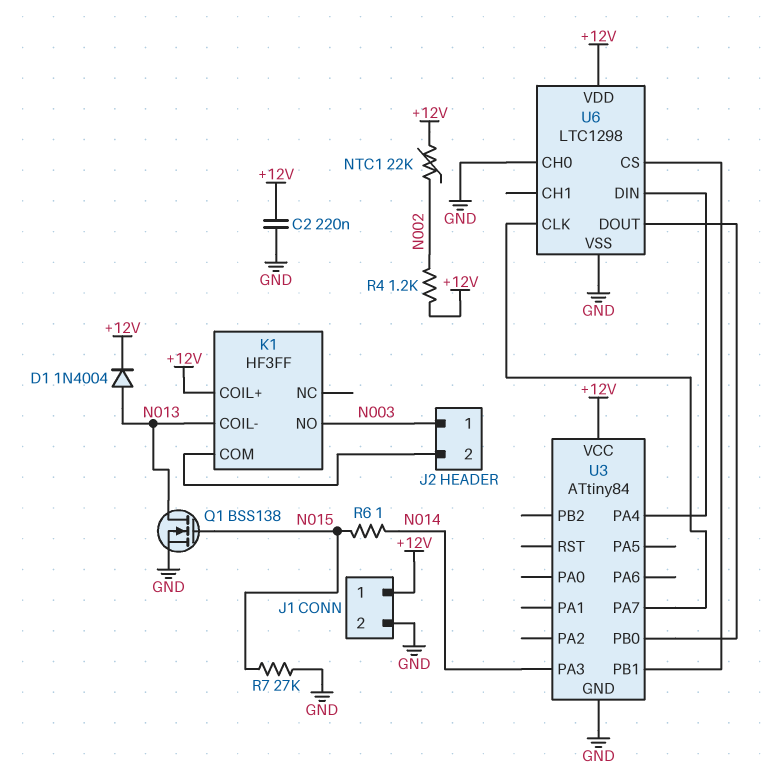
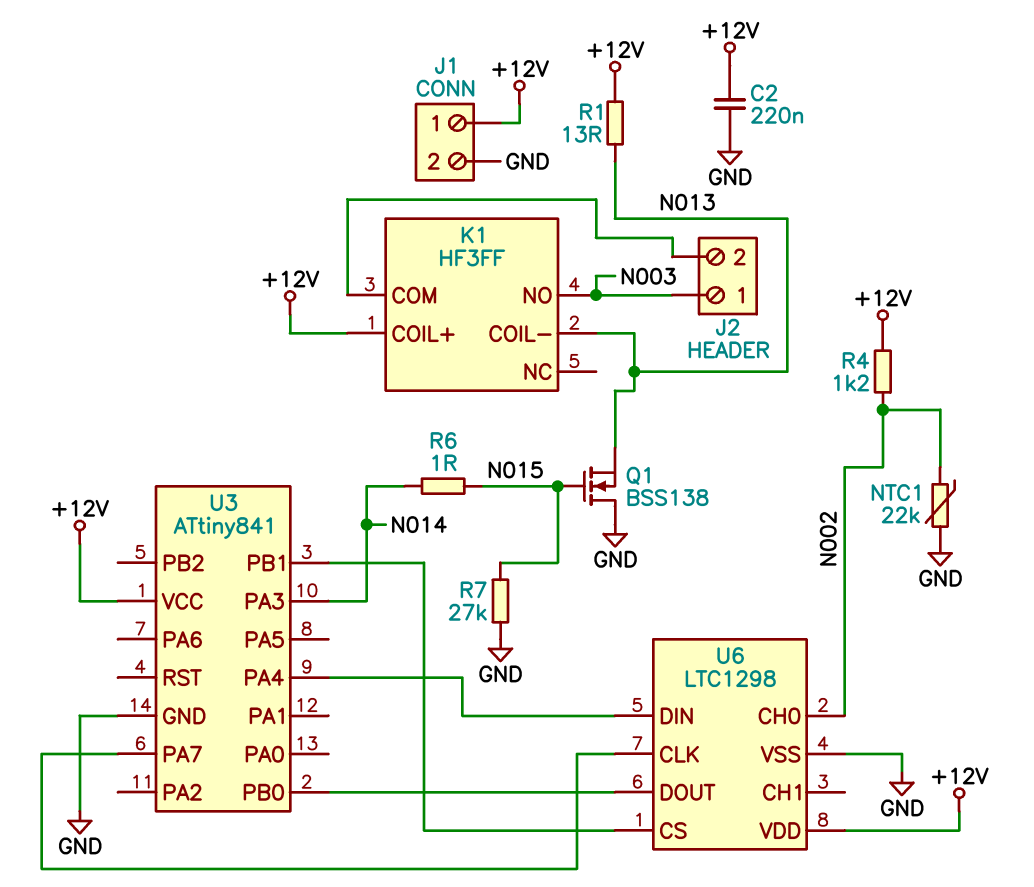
D1: diode 1N4004 (A N013, K +12V) -> none
NTC1: 22k (+12V, N002) -> 22k (GND, N002)
Q1: NMOS BSS138 (G N015, D N013, S GND) -> NMOS BSS138 (G N015, D GND, S N013)
R1: none -> 13 (+12V, N013)
U3: ATtiny84 -> ATtiny841
U6 pin CH0: GND -> N002

